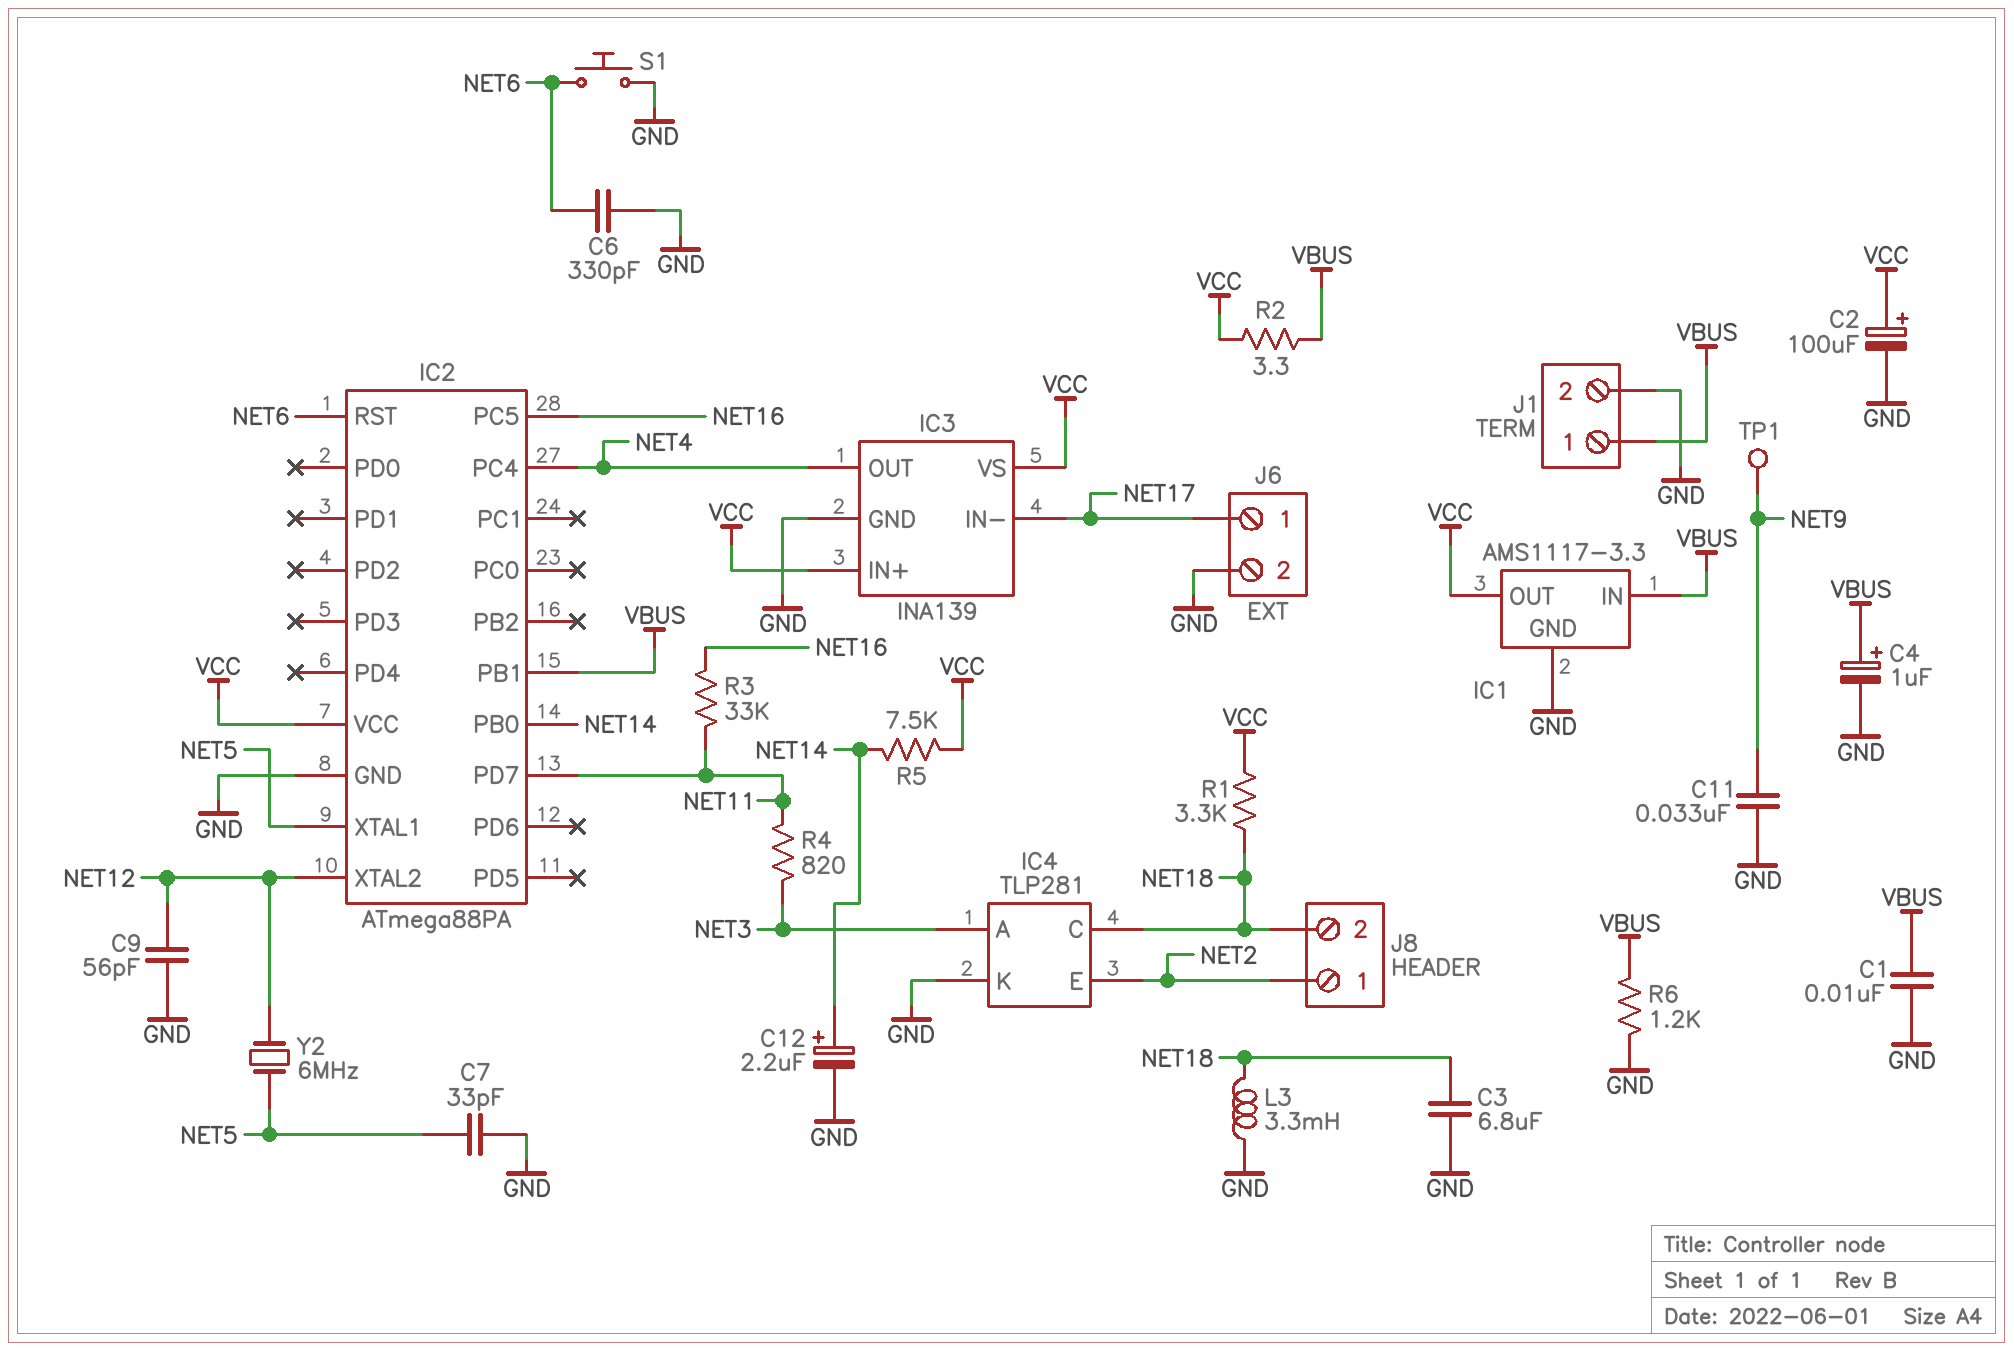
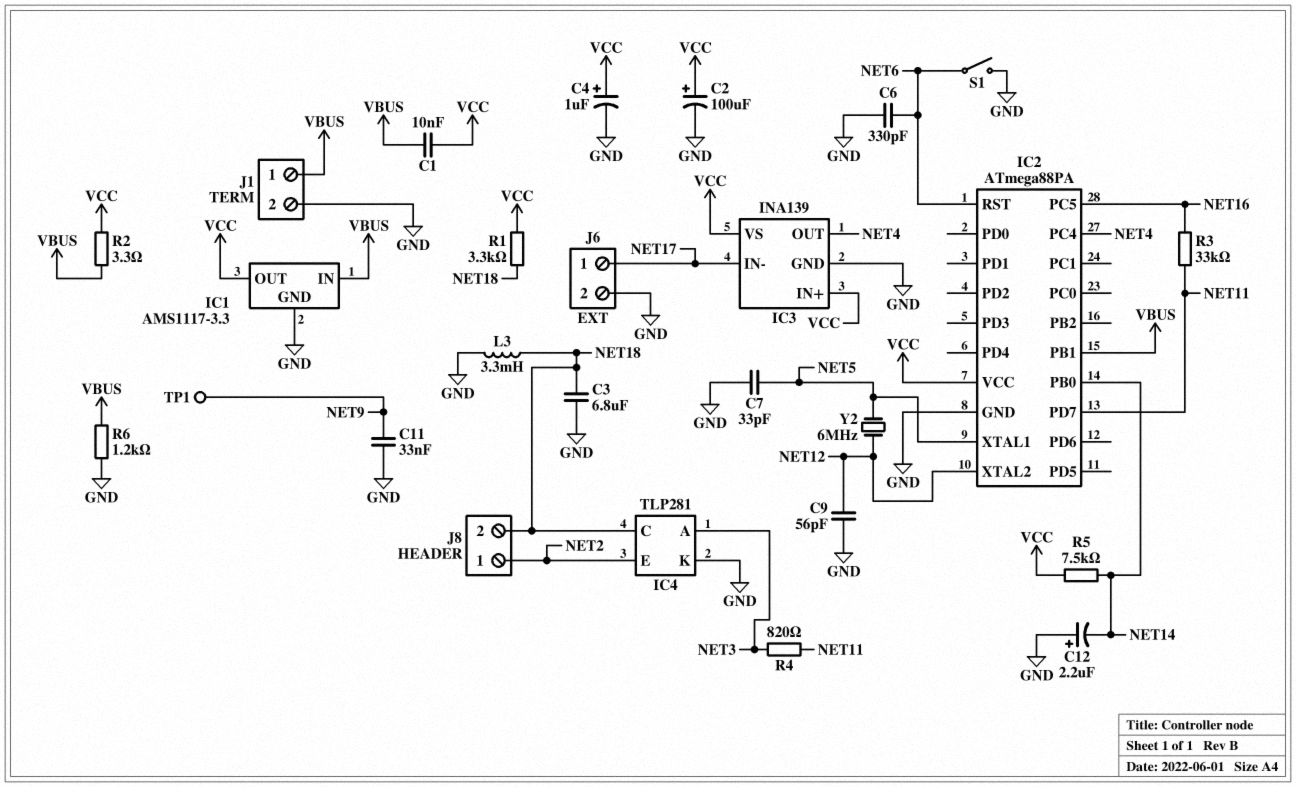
C1: 10nF (GND, VBUS) -> 10nF (VBUS, VCC)
C4: 1uF (plus VBUS, minus GND) -> 1uF (plus VCC, minus GND)
C12: 2.2uF (plus NET14, minus GND) -> 2.2uF (plus GND, minus NET14)
S1: button (GND, NET6) -> switch (GND, NET6)

